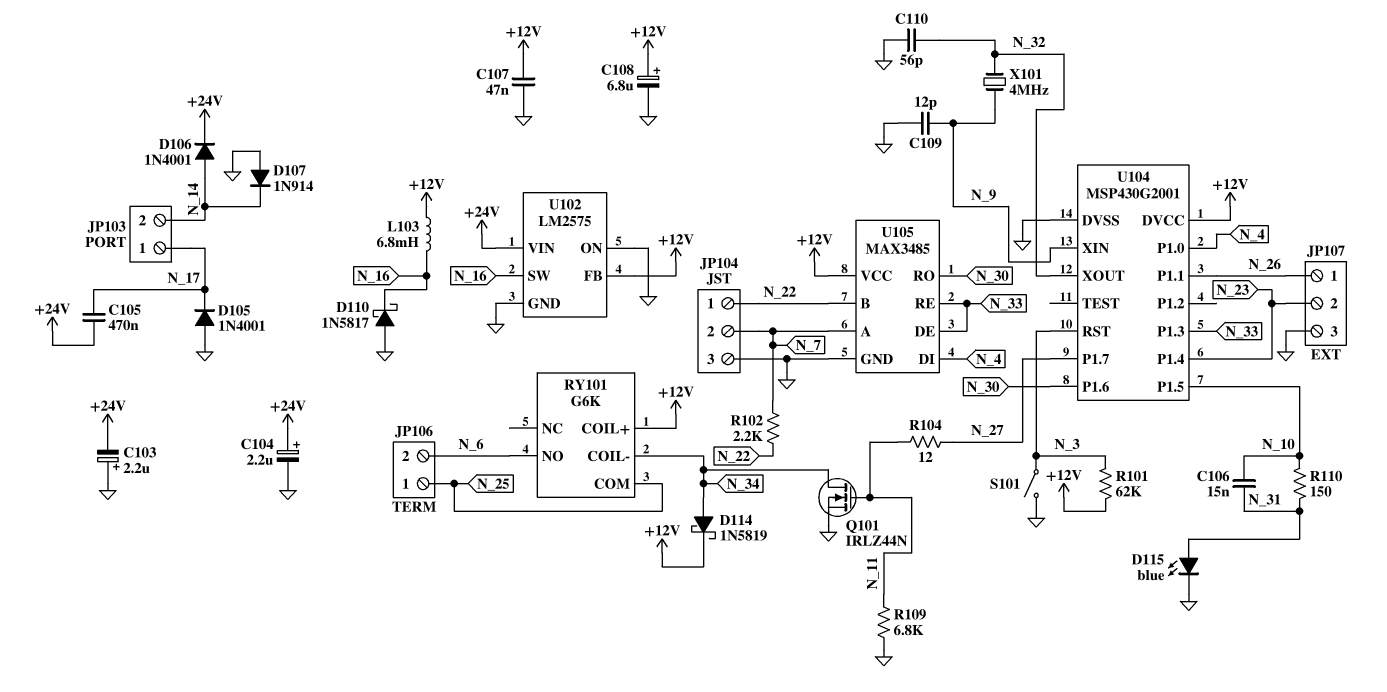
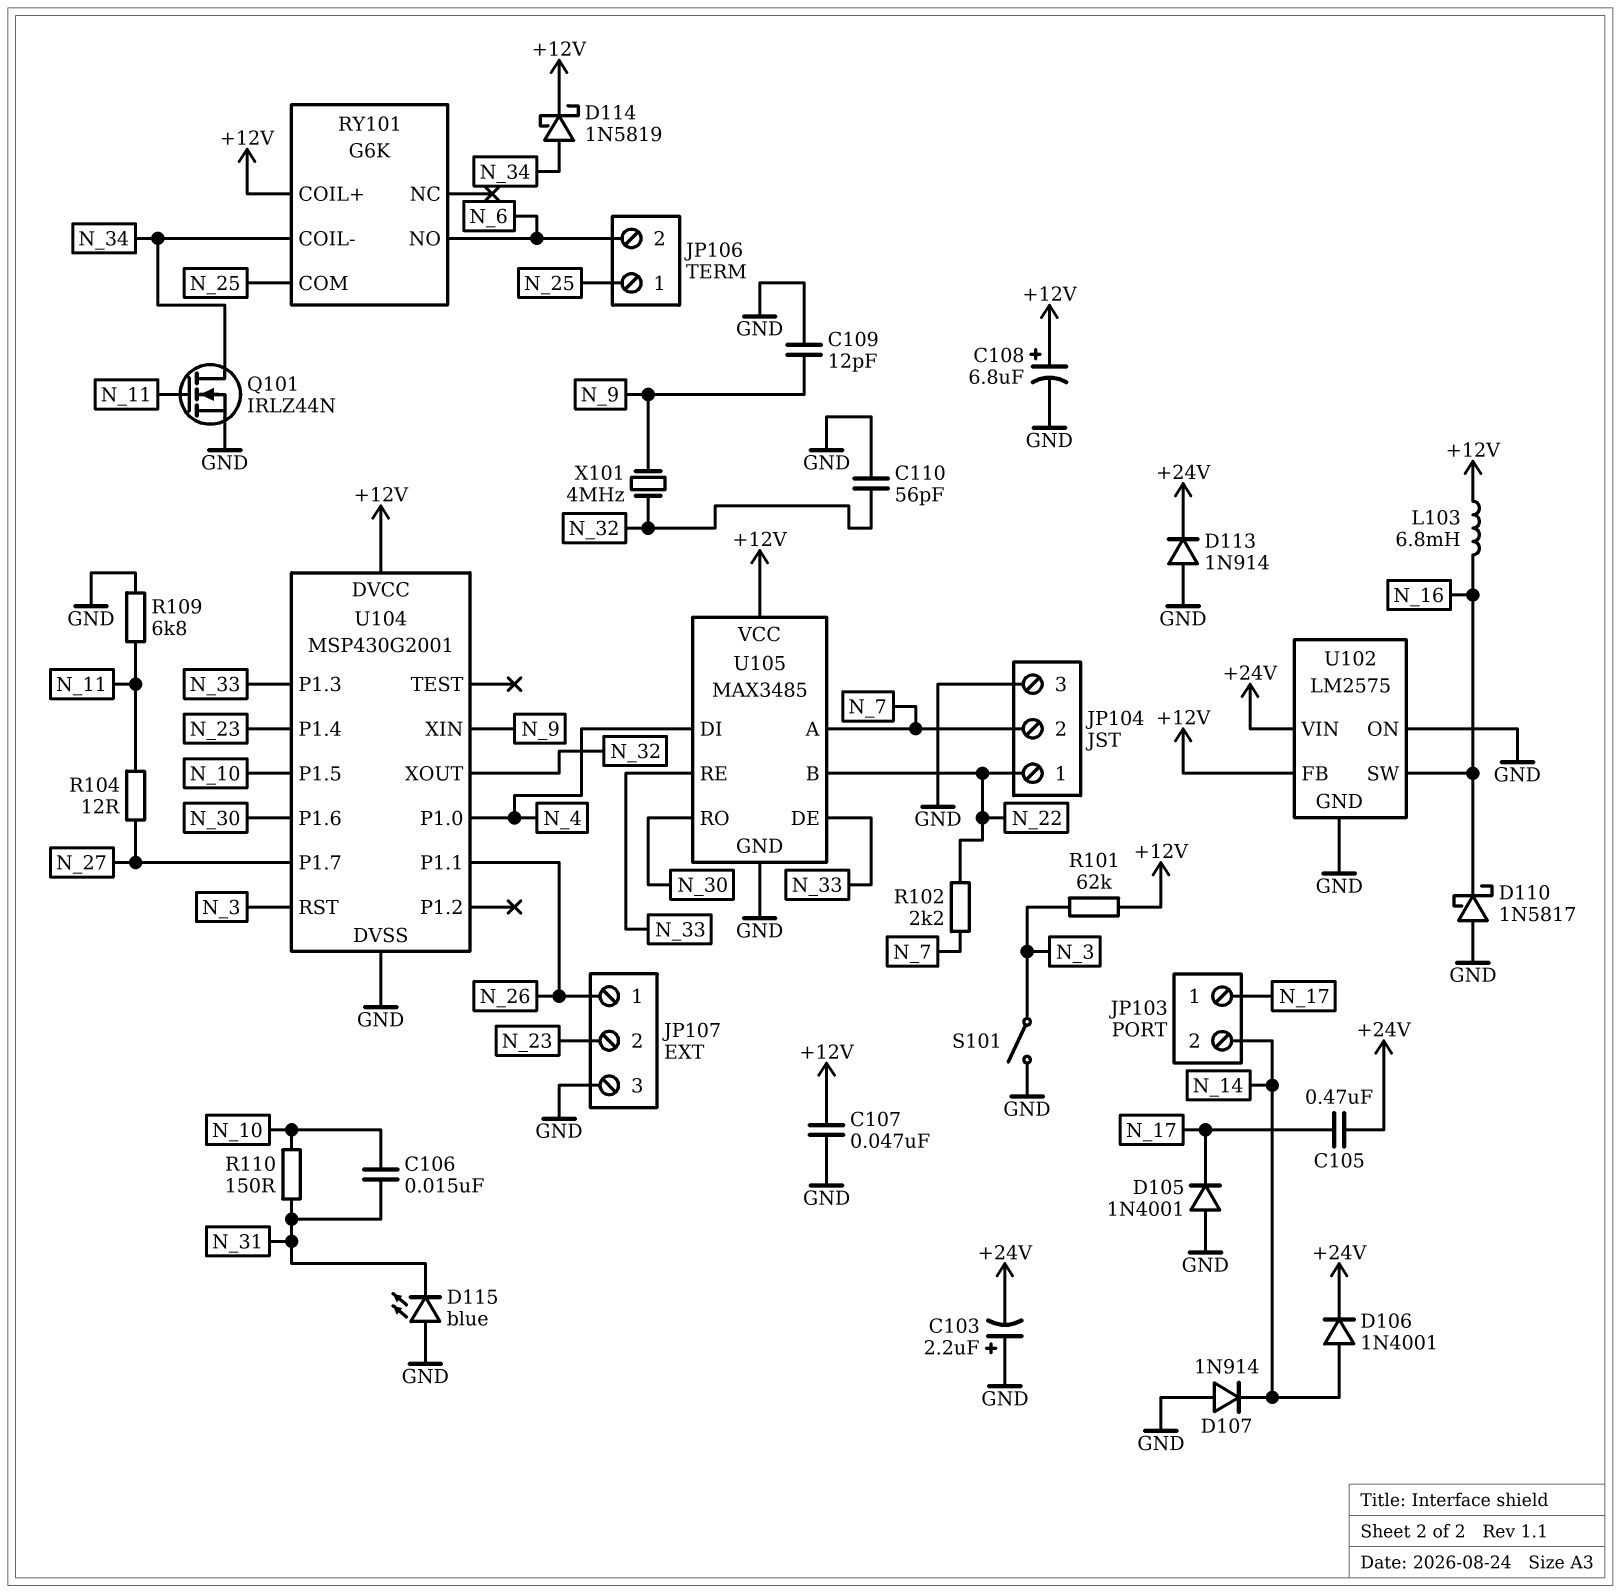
C104: 2.2uF (plus +24V, minus GND) -> none
D113: none -> diode 1N914 (A GND, K +24V)
D115: LED blue (A N_31, K GND) -> LED blue (A GND, K N_31)

